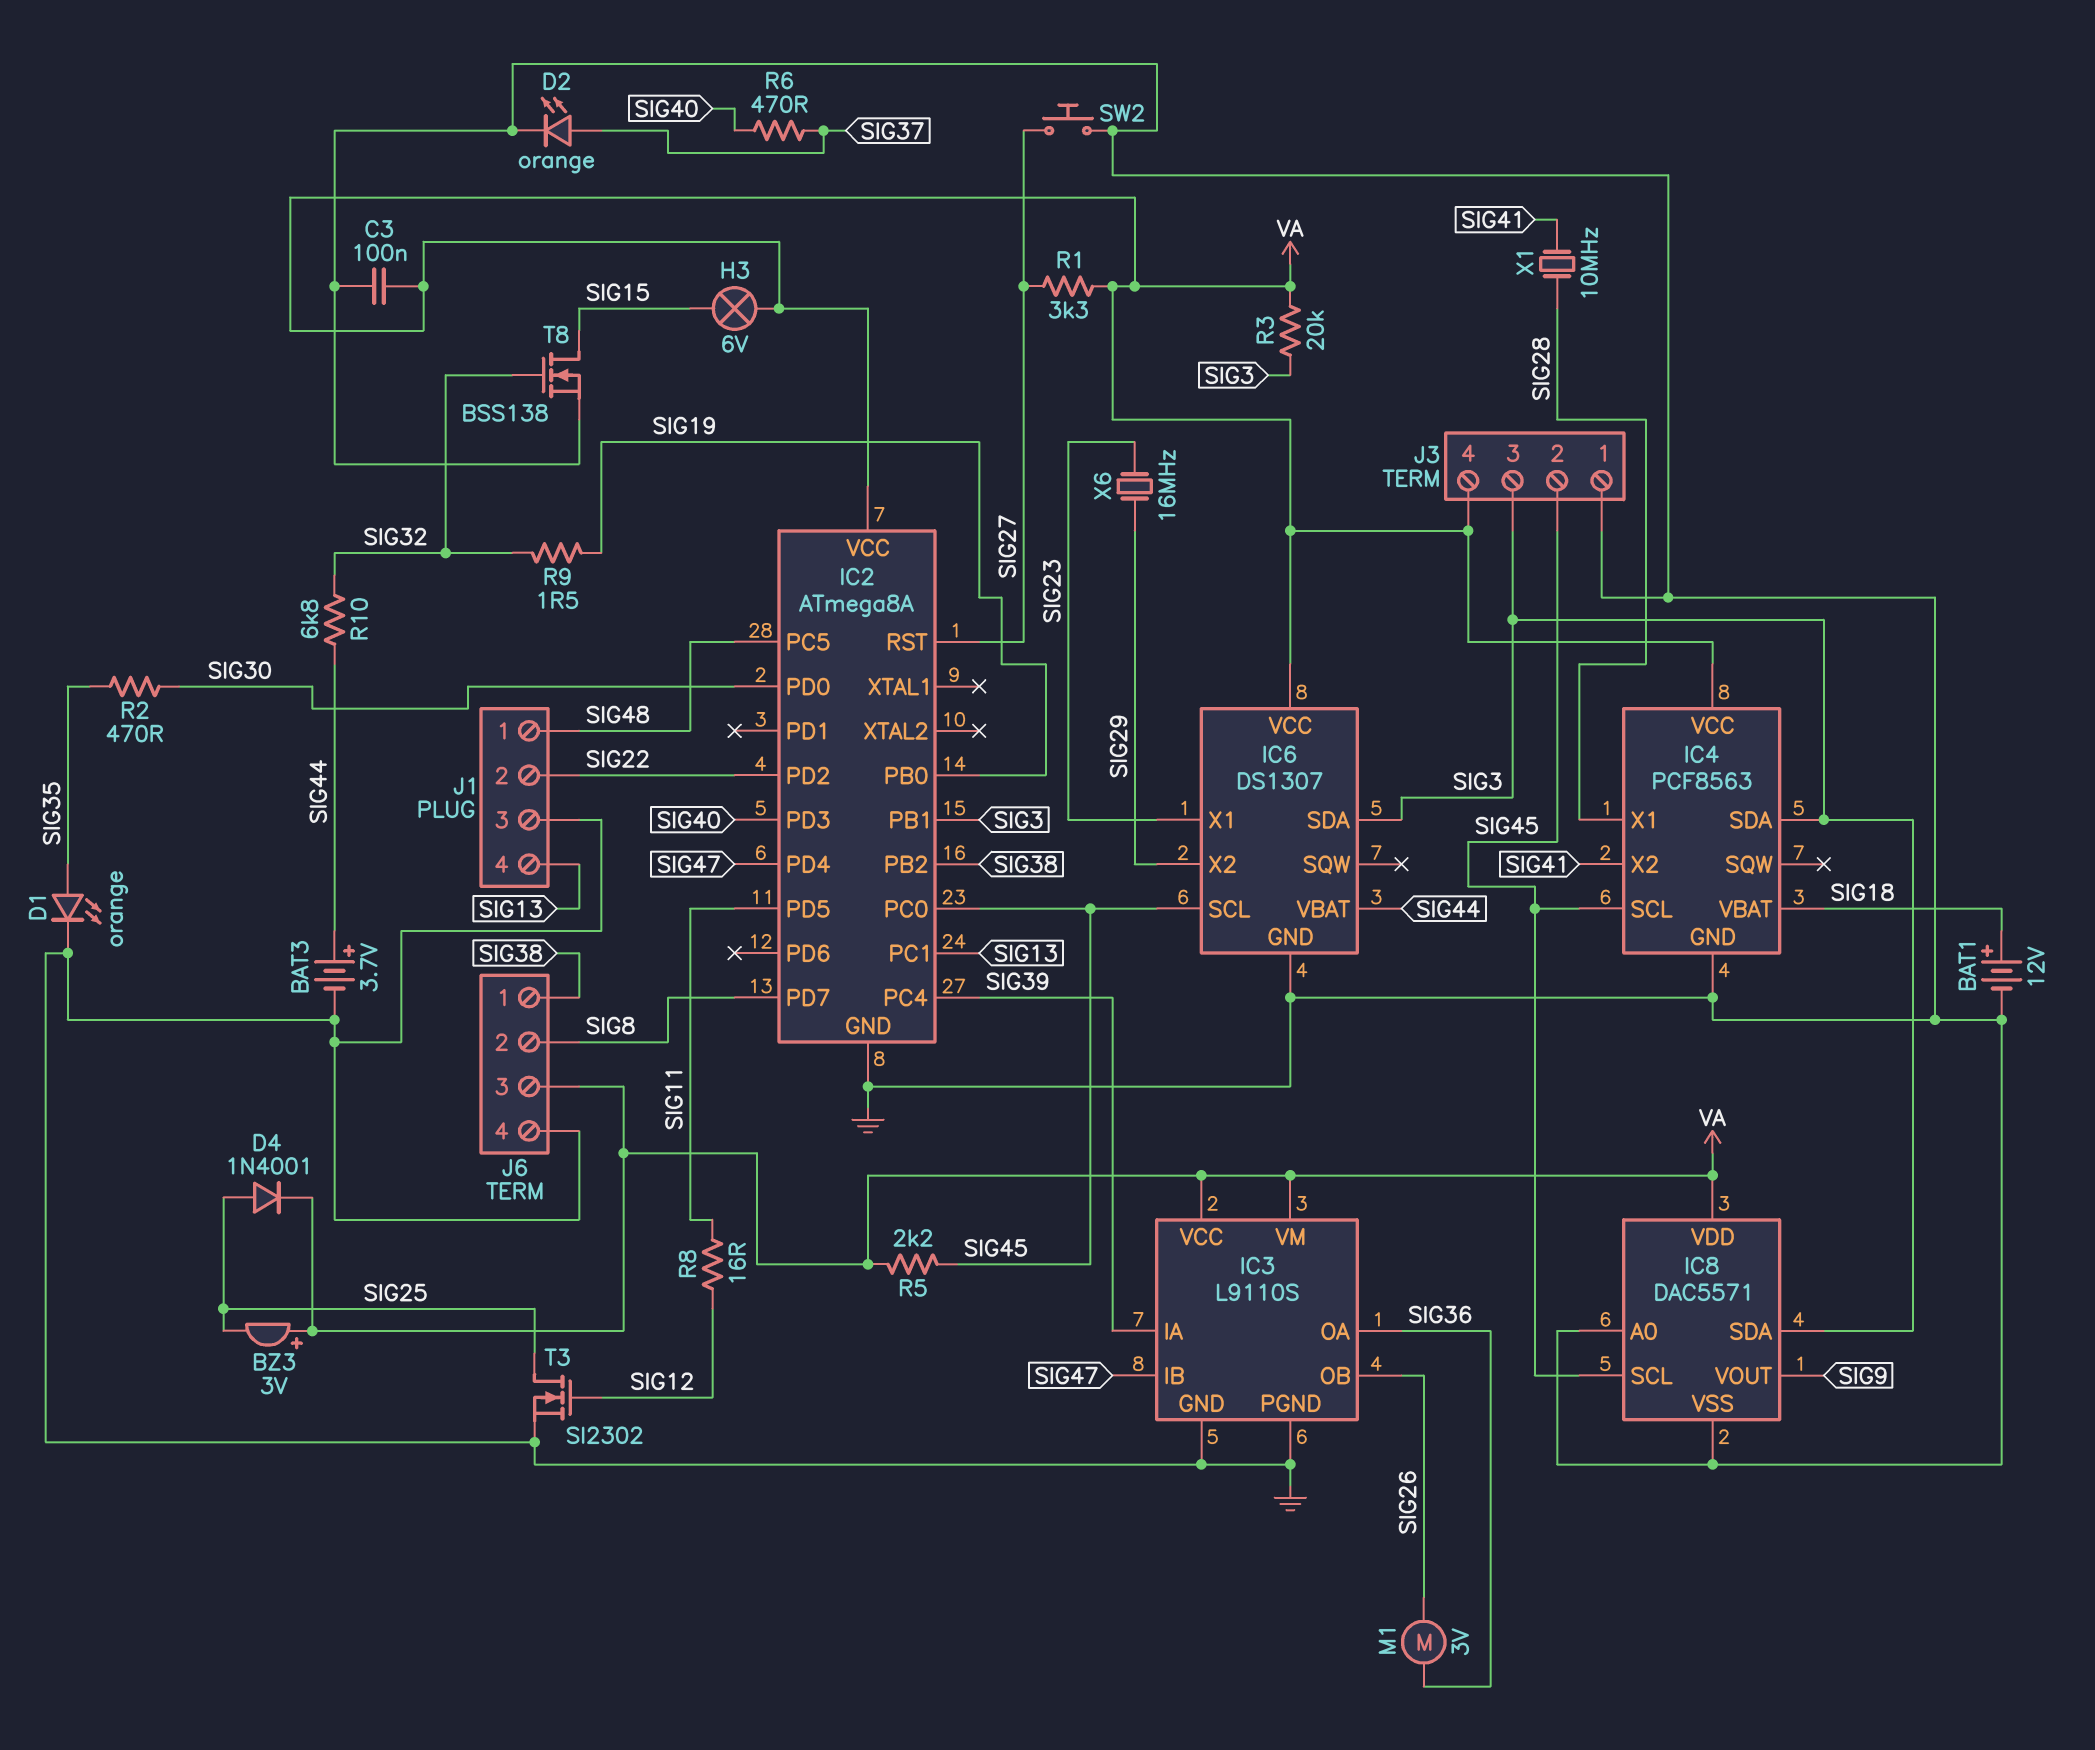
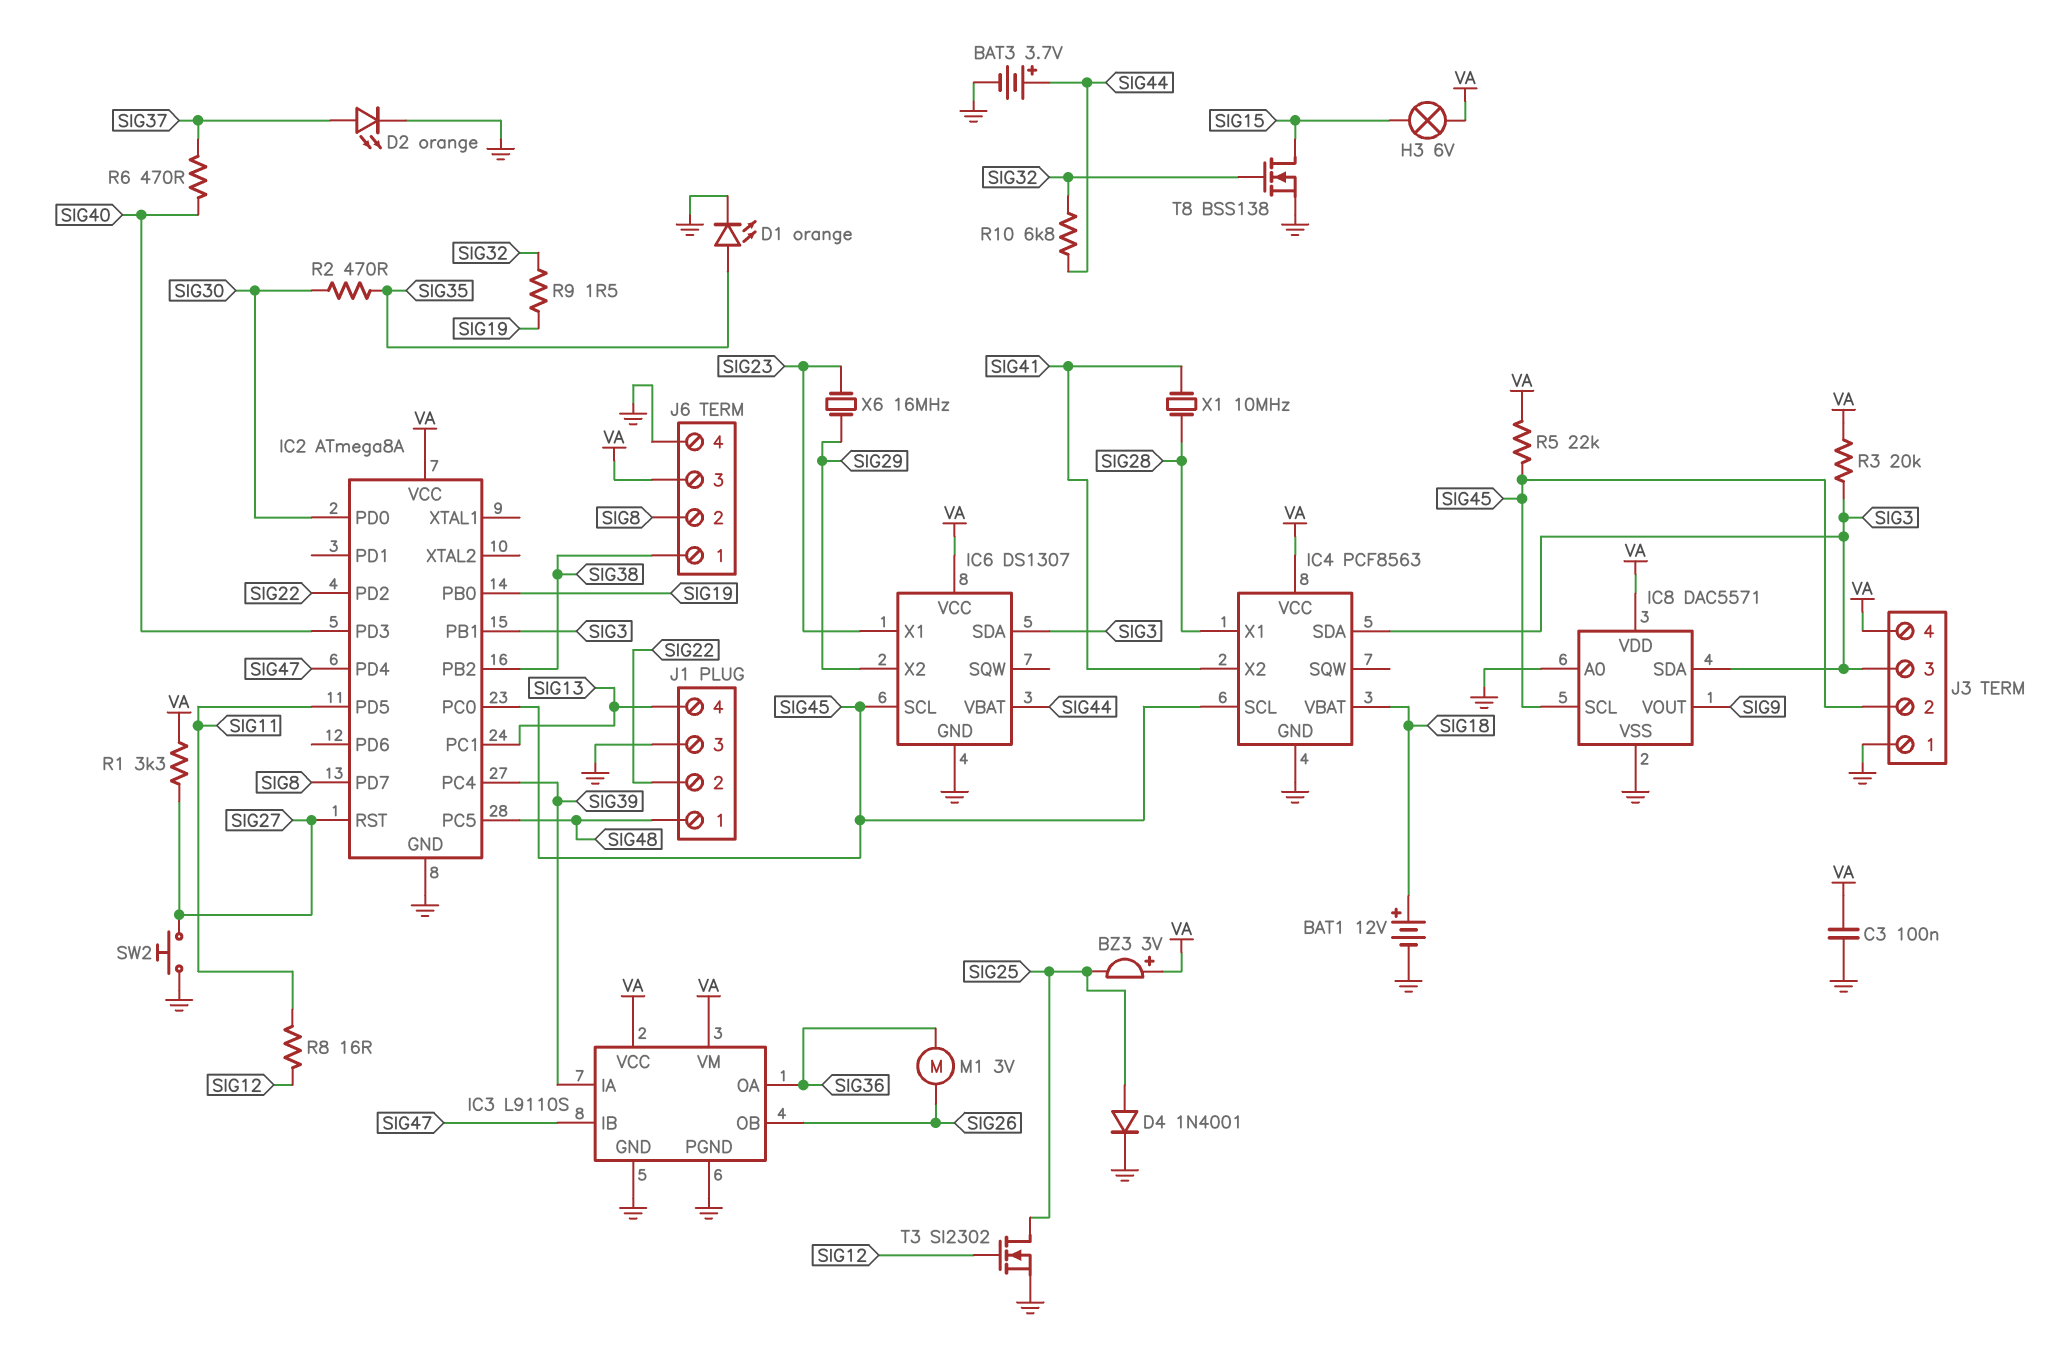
D4: diode 1N4001 (A SIG25, K VA) -> diode 1N4001 (A SIG25, K GND)
R5: 2.2k (SIG45, VA) -> 22k (SIG45, VA)

